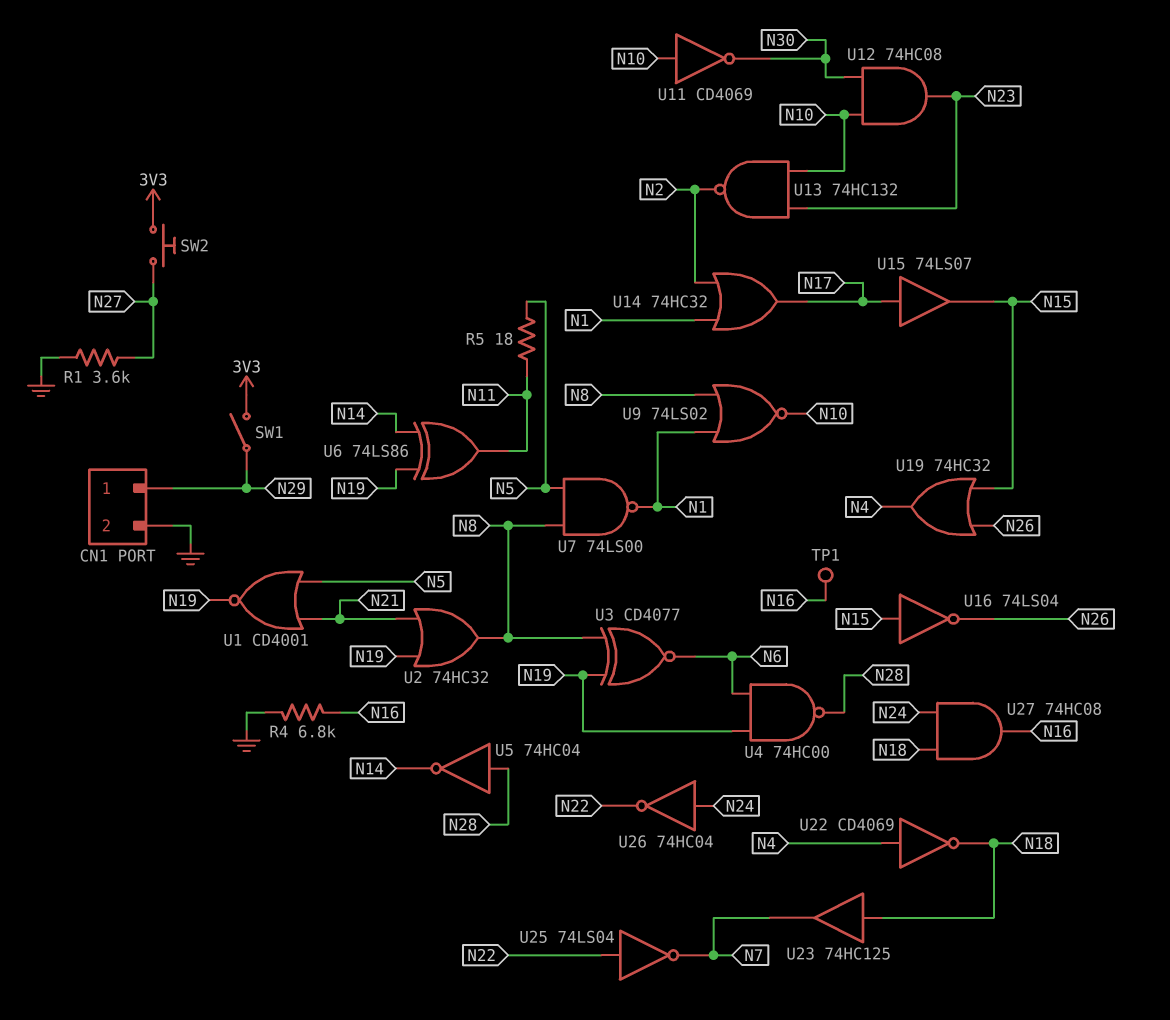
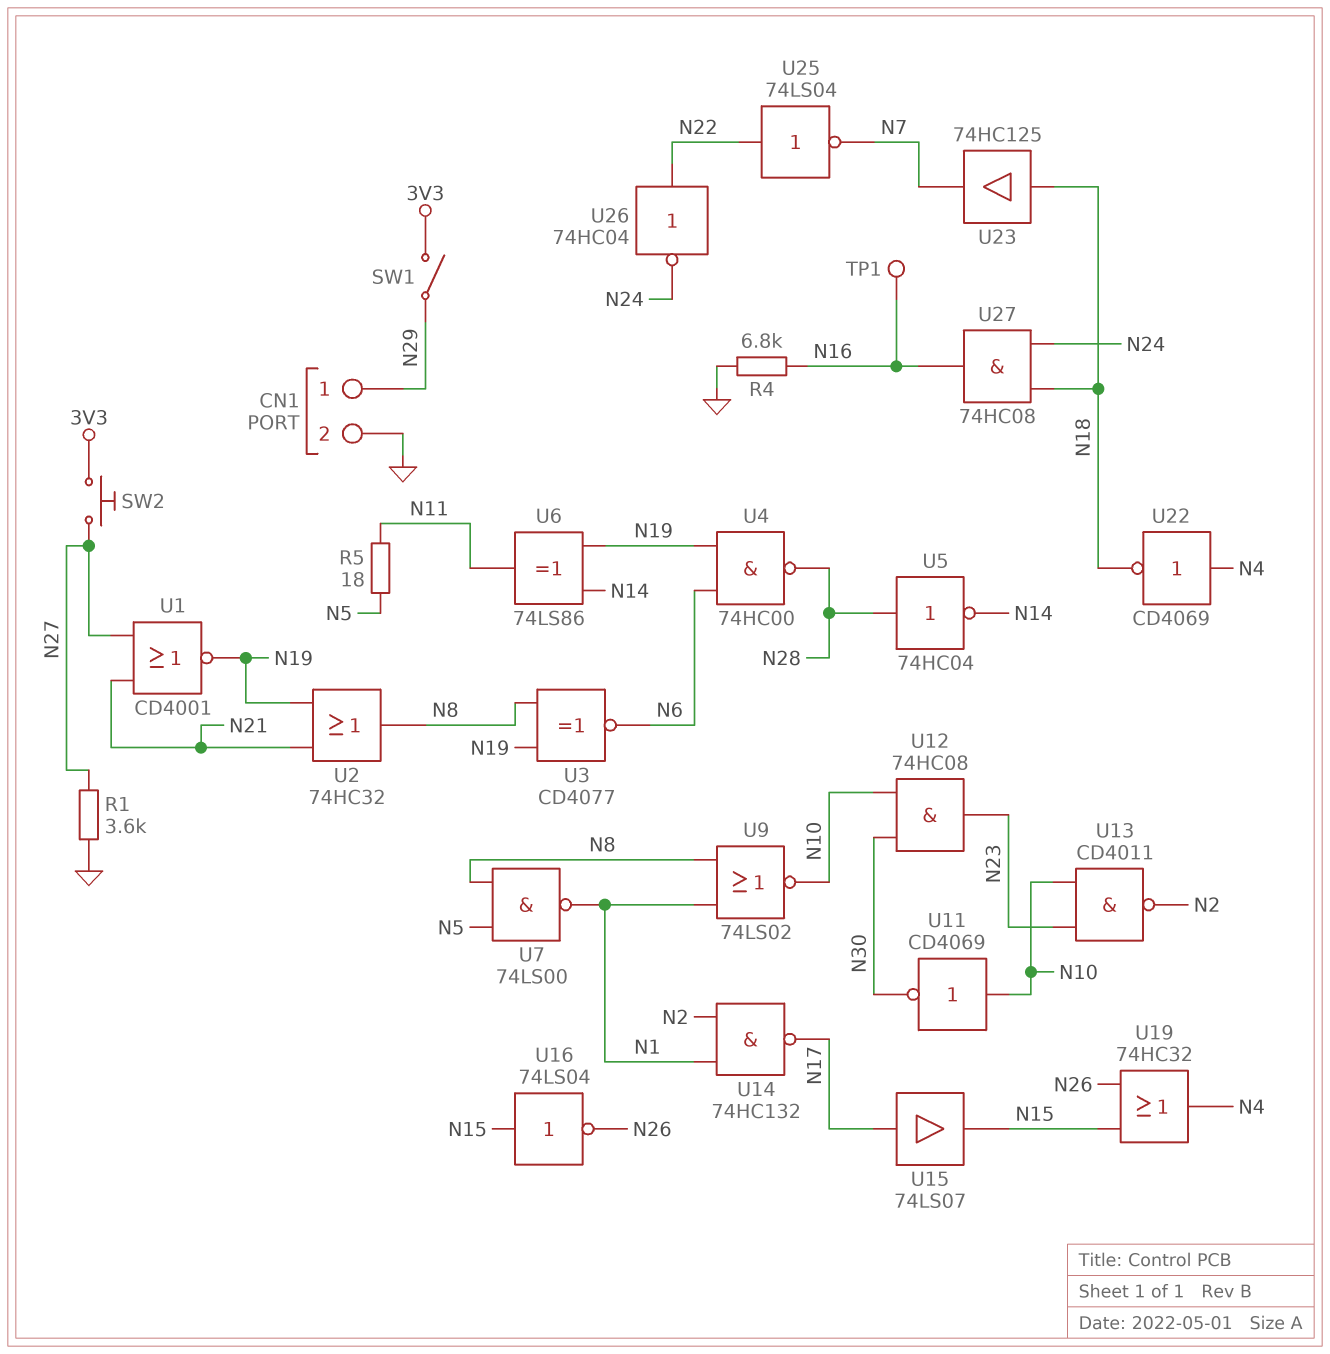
U1: NOR CD4001 (in N5, in N21, out N19) -> NOR CD4001 (in N21, in N27, out N19)
U13: NAND 74HC132 (in N10, in N23, out N2) -> NAND CD4011 (in N10, in N23, out N2)
U14: OR 74HC32 (in N1, in N2, out N17) -> NAND 74HC132 (in N1, in N2, out N17)
U26: NOT 74HC04 (in N24, out N22) -> NOT 74HC04 (in N22, out N24)

